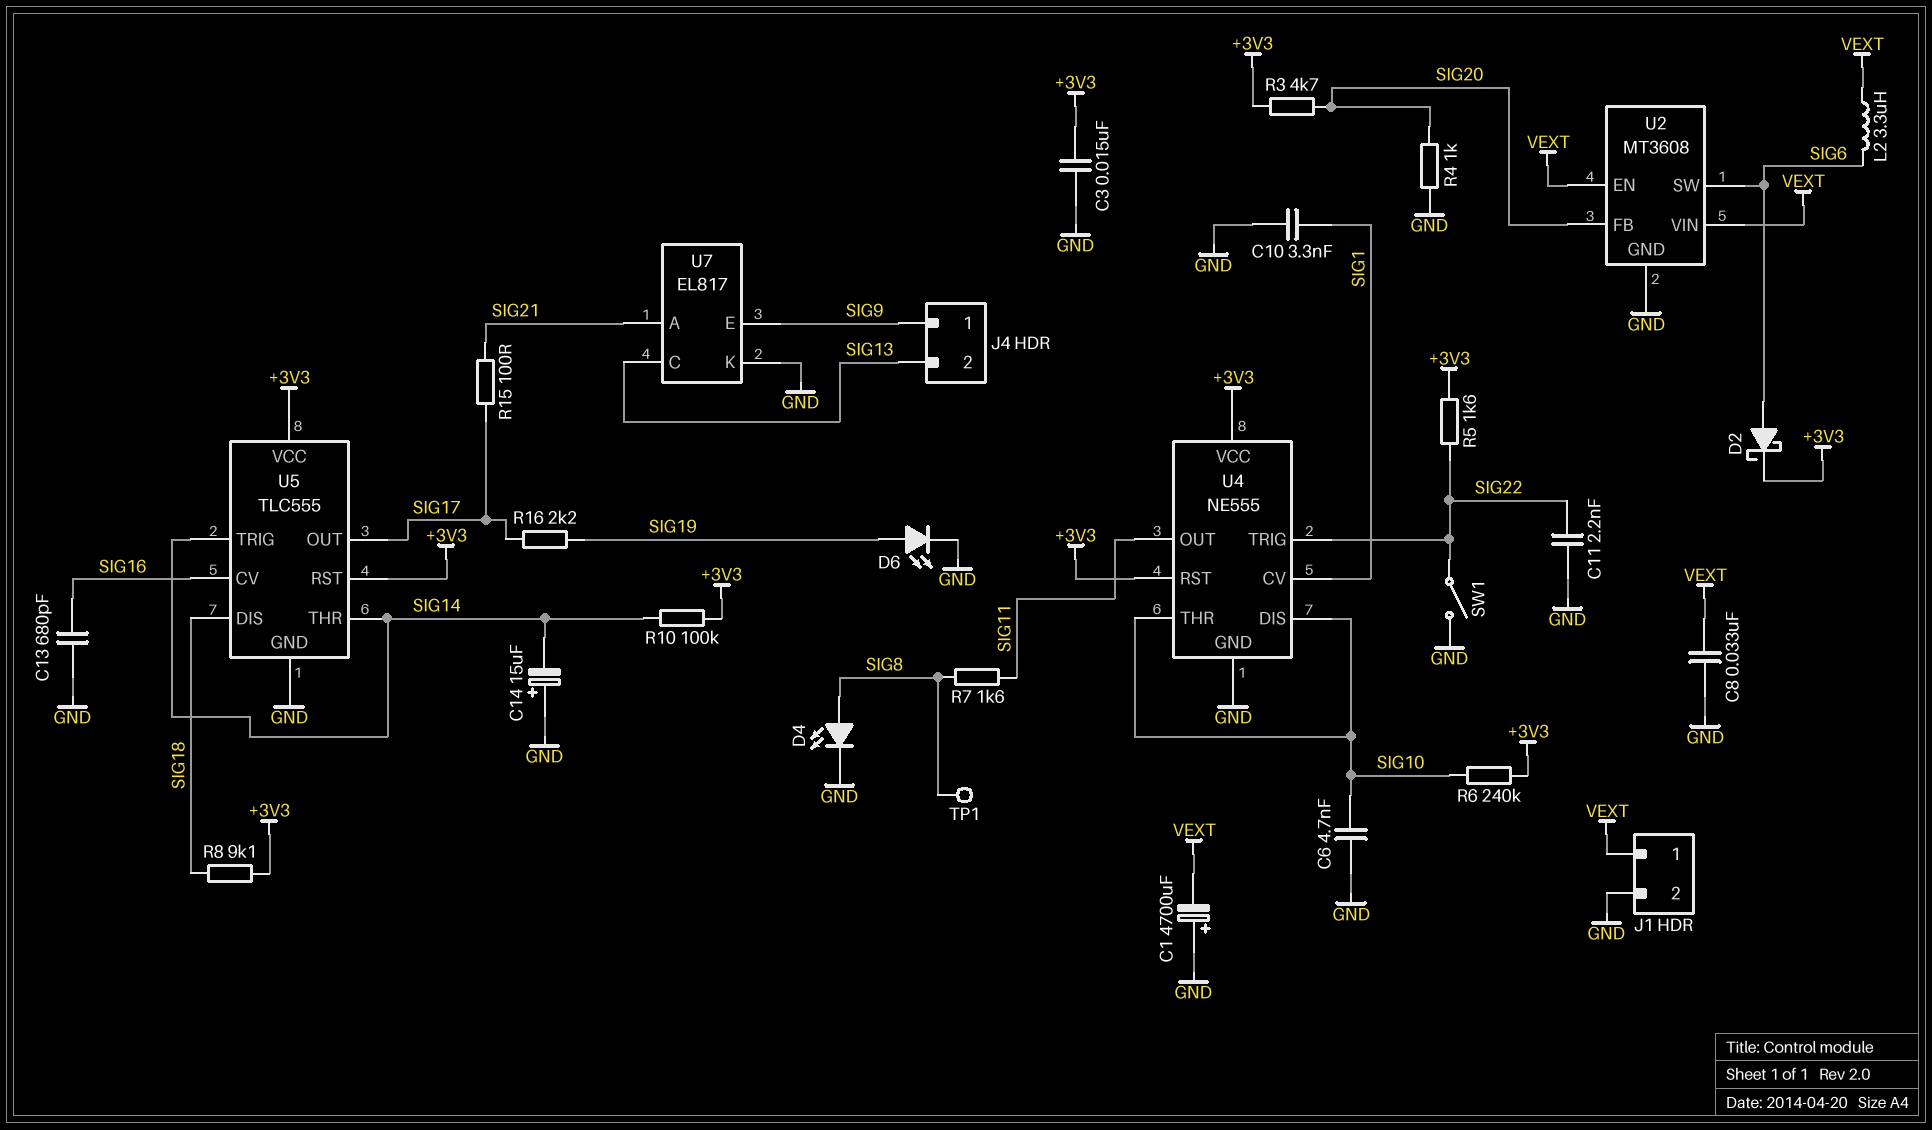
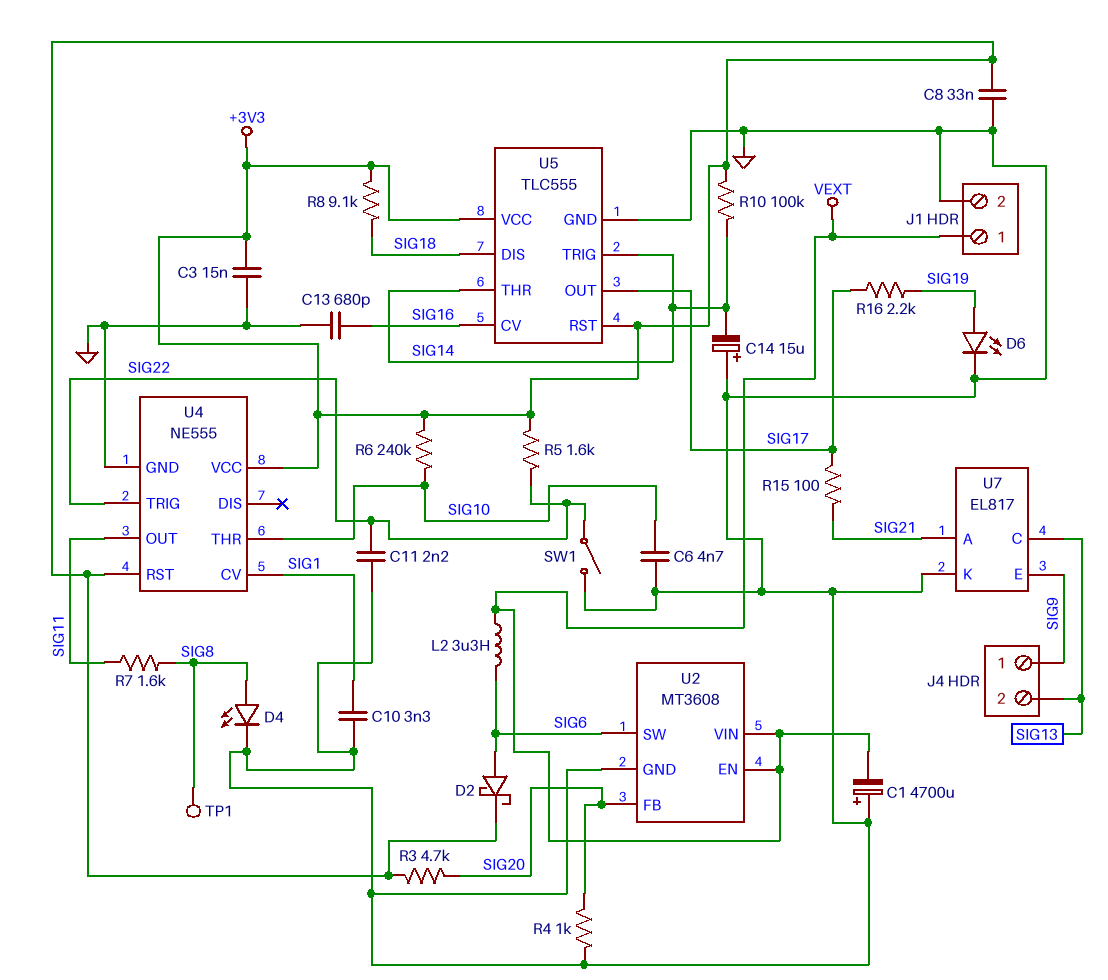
C8: 33nF (GND, VEXT) -> 33nF (+3V3, GND)
U4 pin DIS: SIG10 -> none

